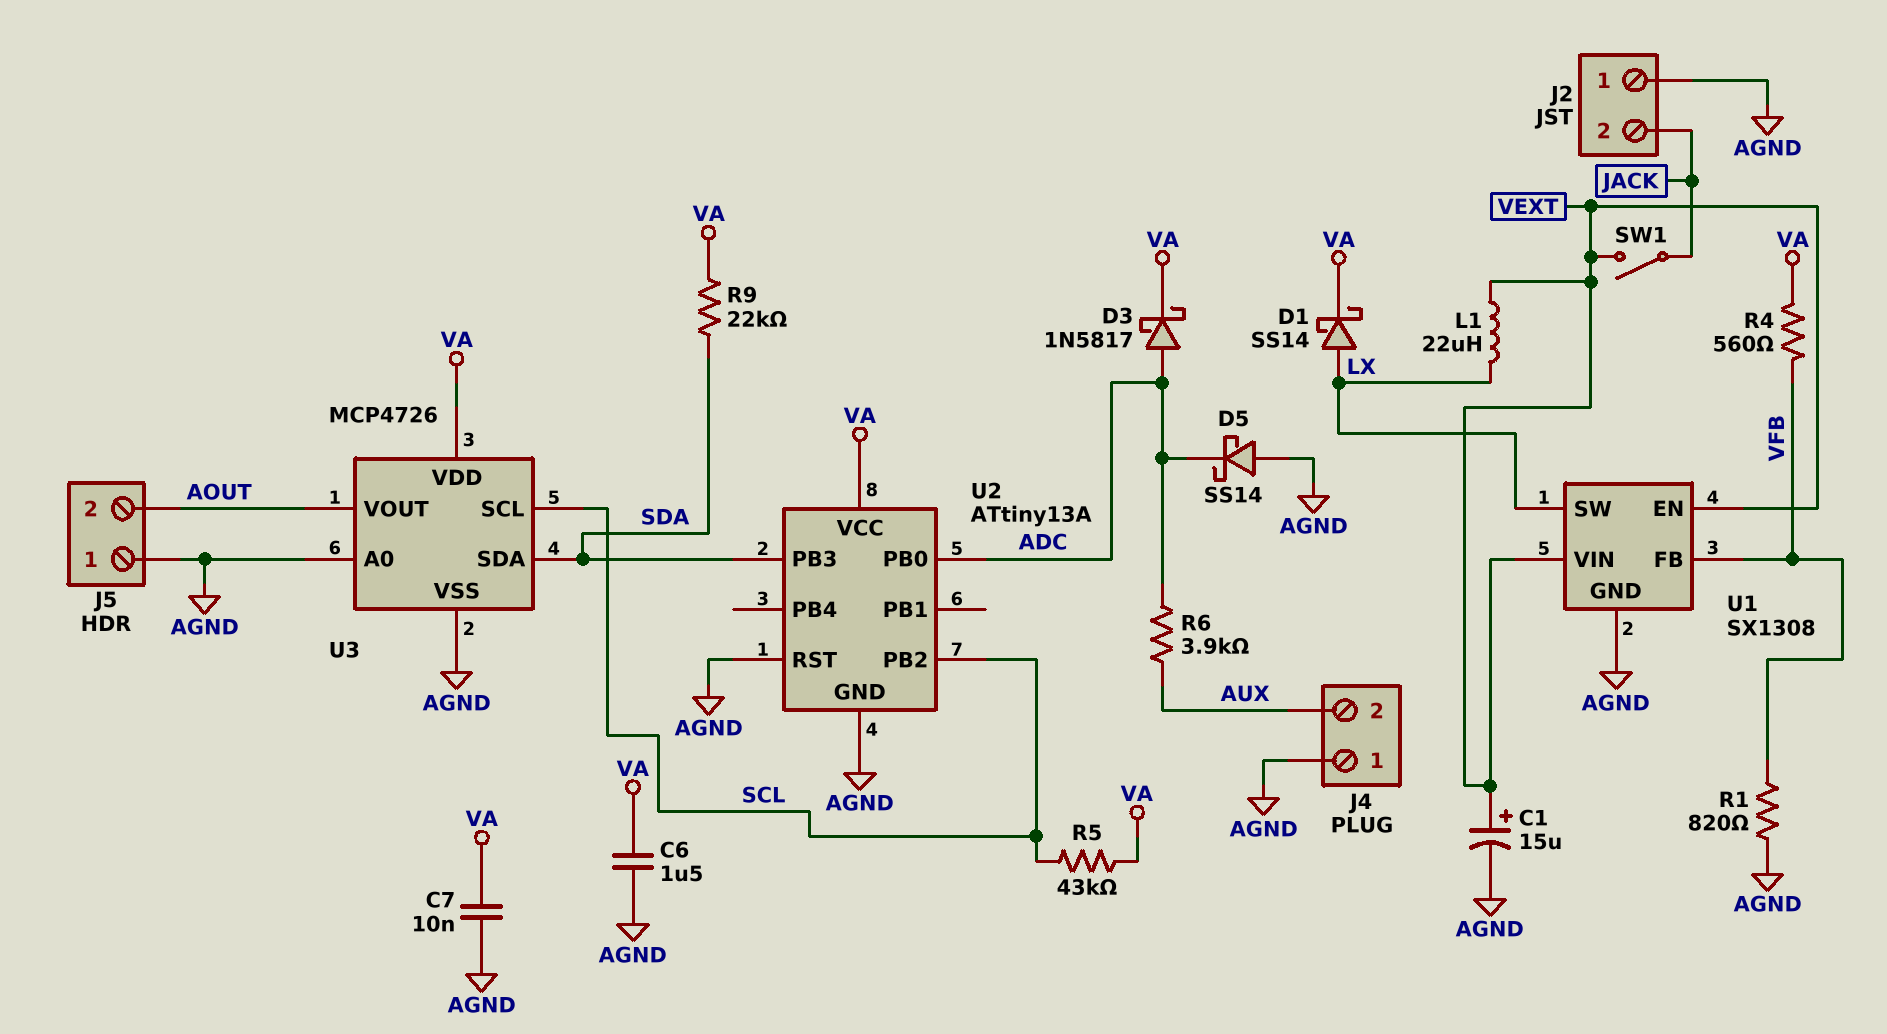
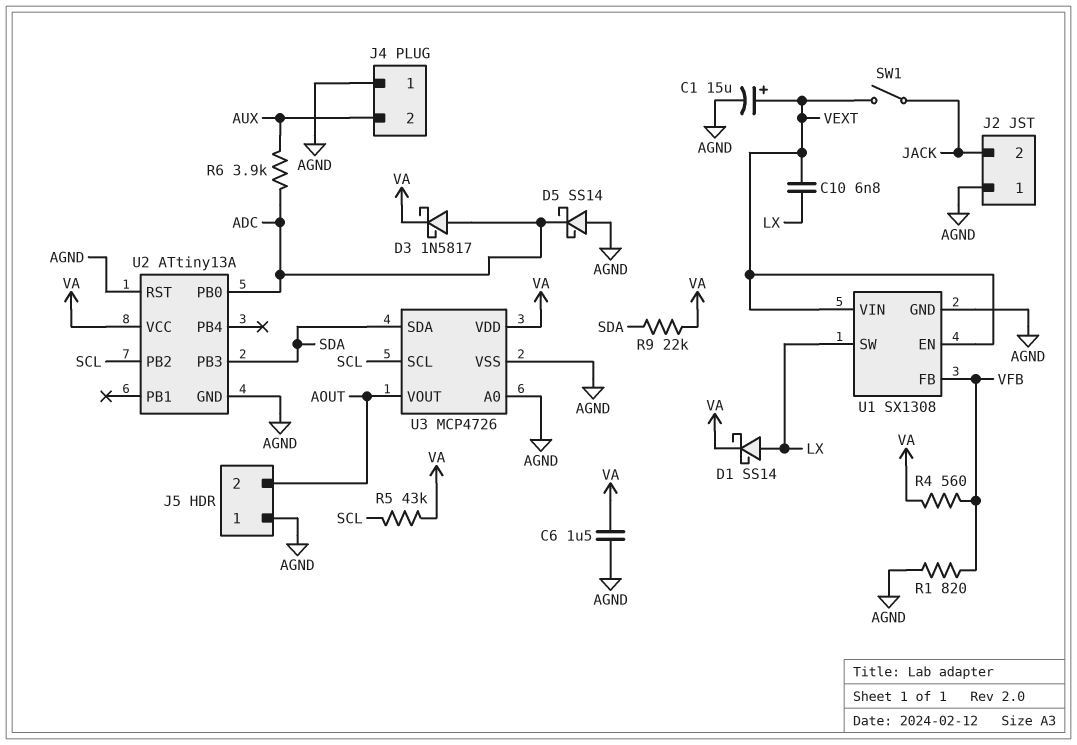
C7: 10nF (AGND, VA) -> none
C10: none -> 6.8nF (LX, VEXT)
L1: 22uH (LX, VEXT) -> none

